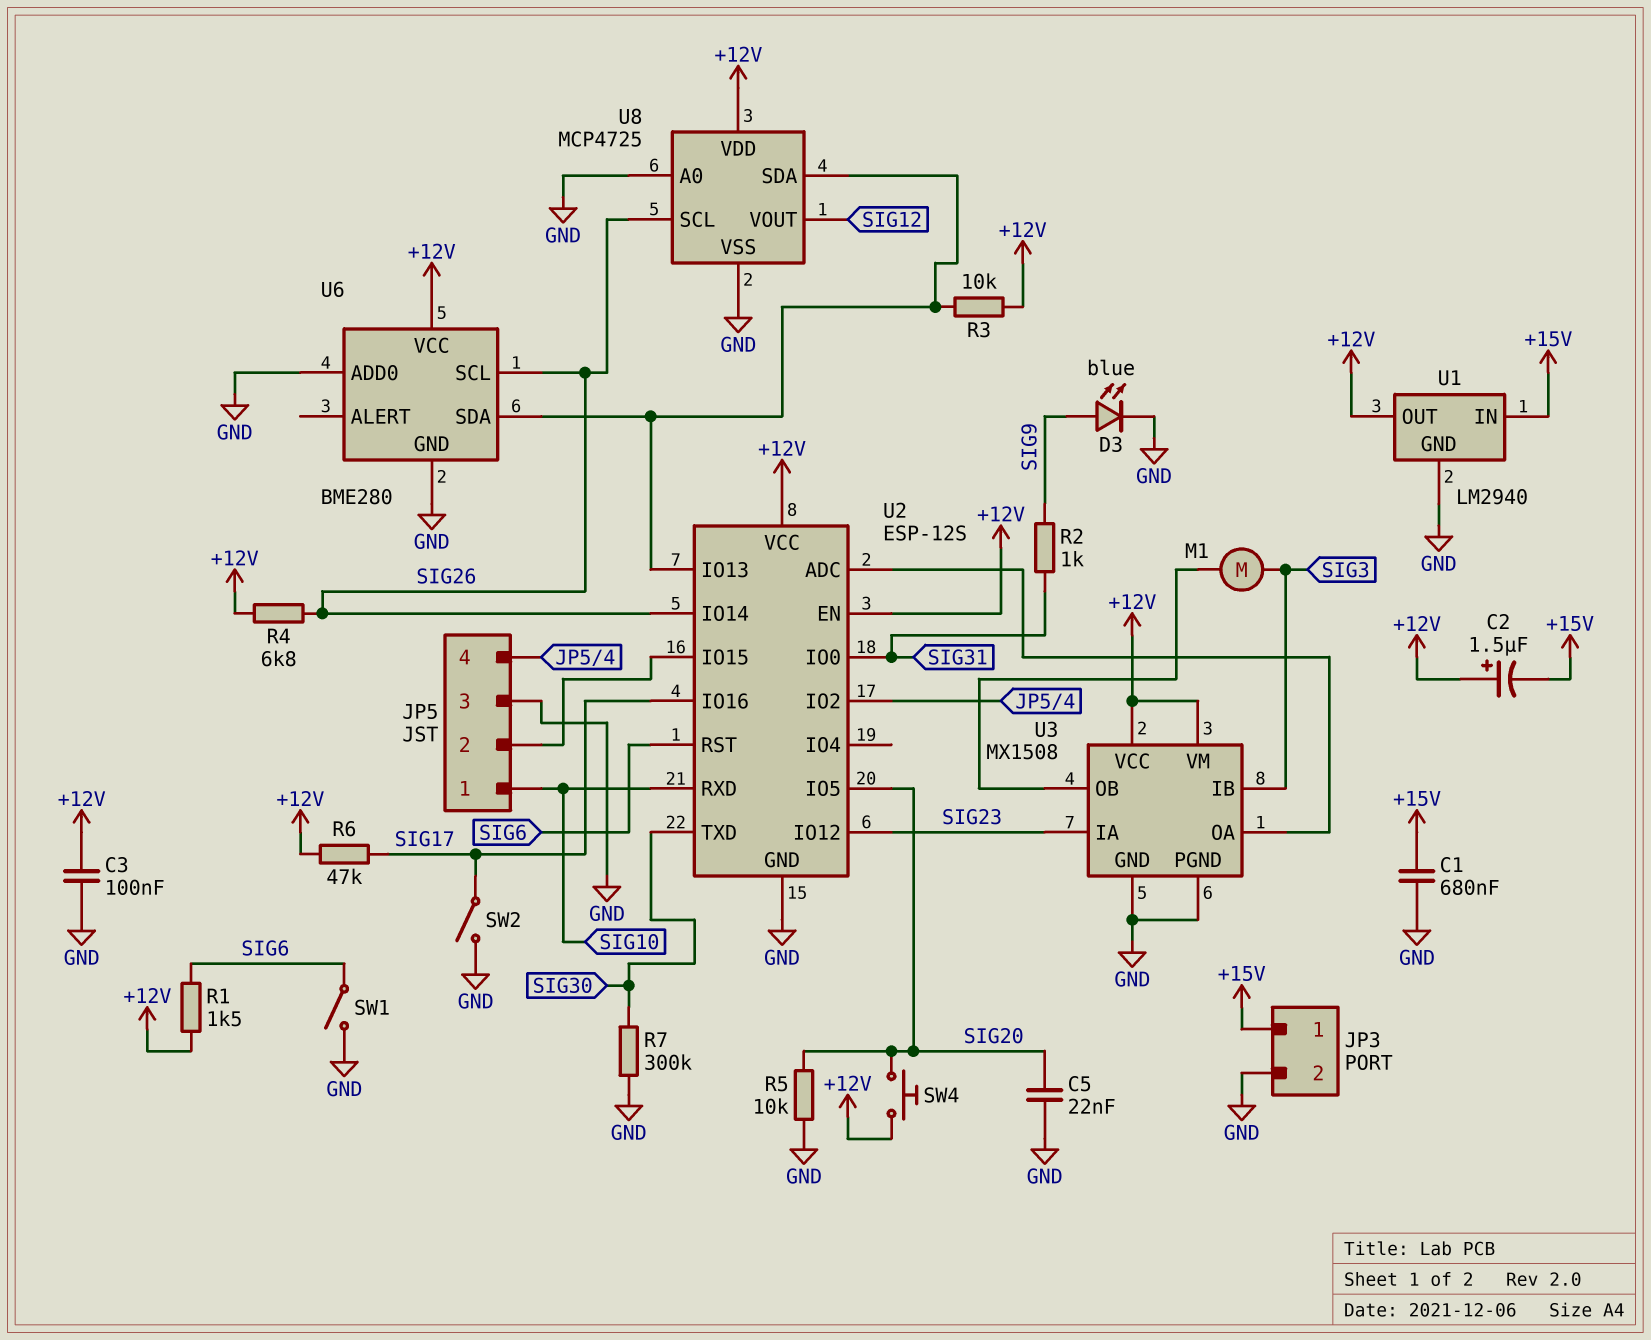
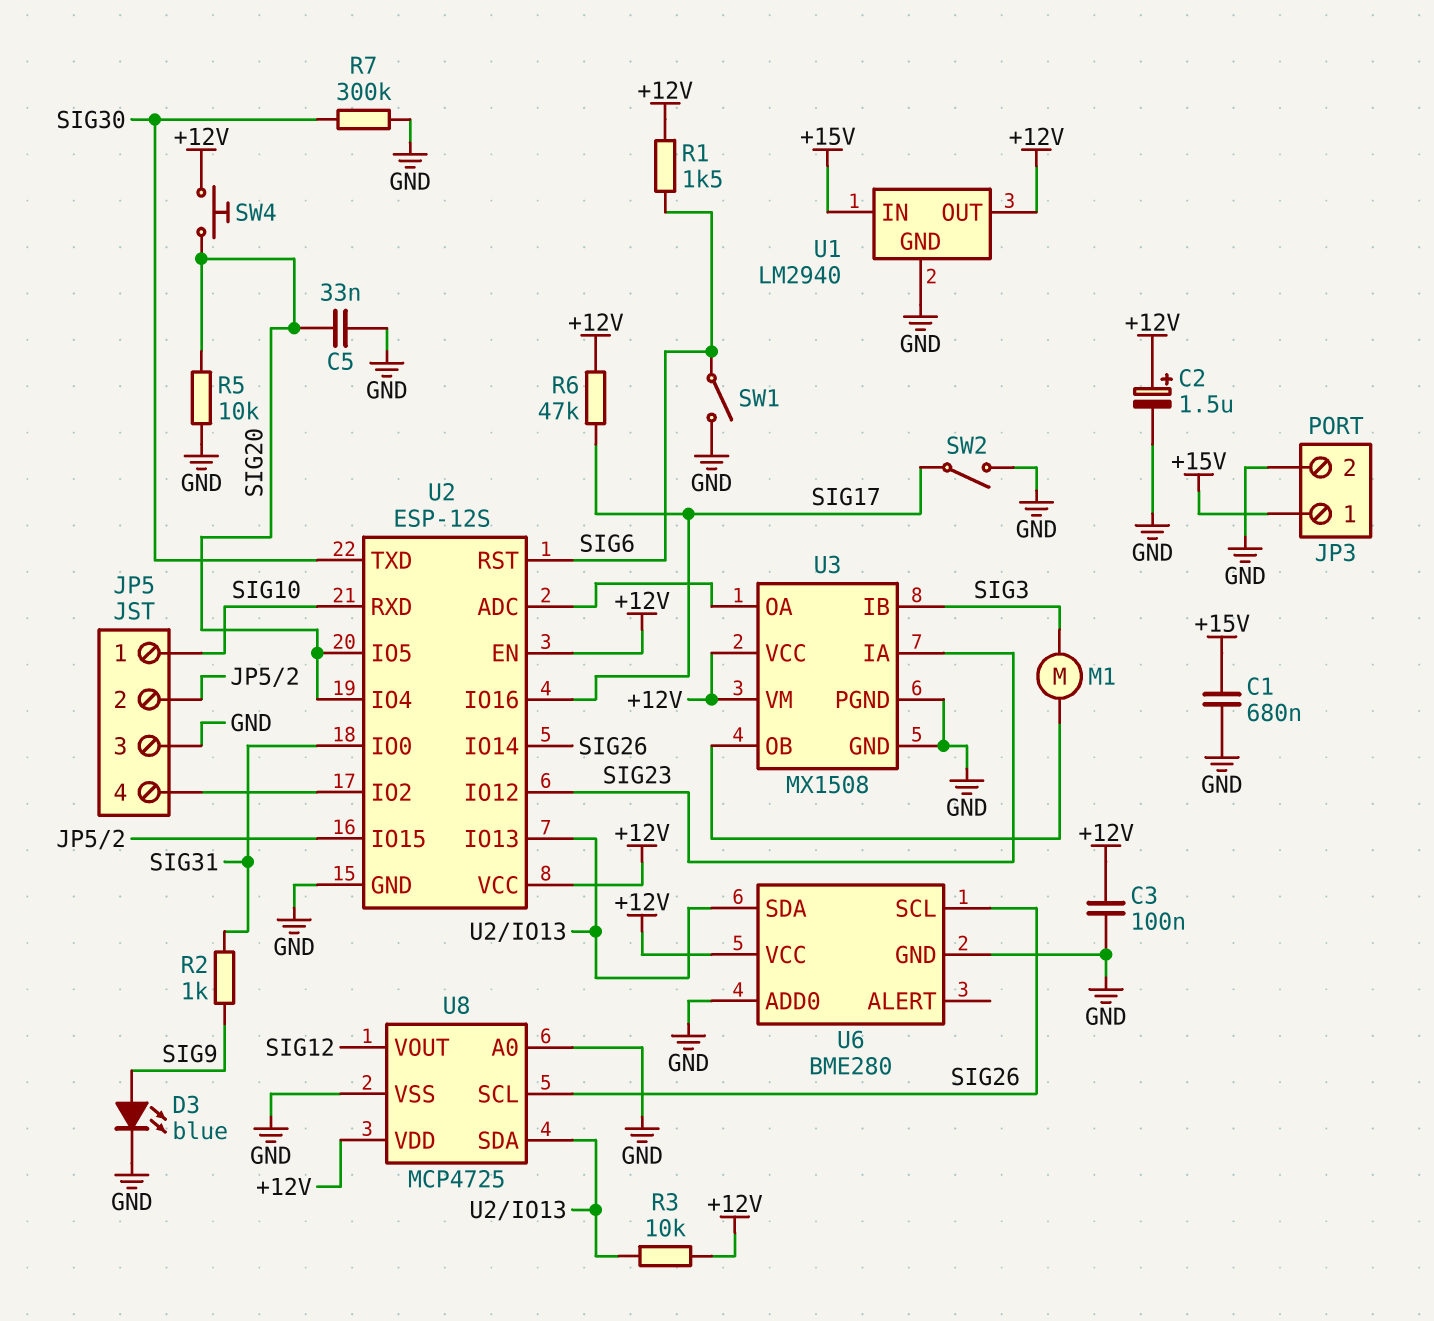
C2: 1.5uF (plus +12V, minus +15V) -> 1.5uF (plus +12V, minus GND)
C5: 22nF (GND, SIG20) -> 33nF (GND, SIG20)
R4: 6.8k (+12V, SIG26) -> none
U2 pin IO4: none -> SIG20

